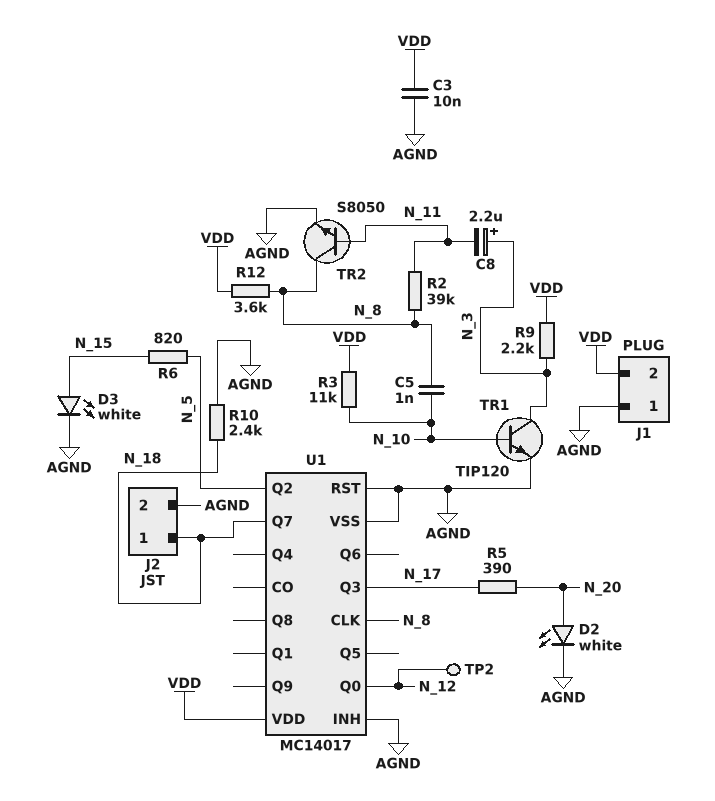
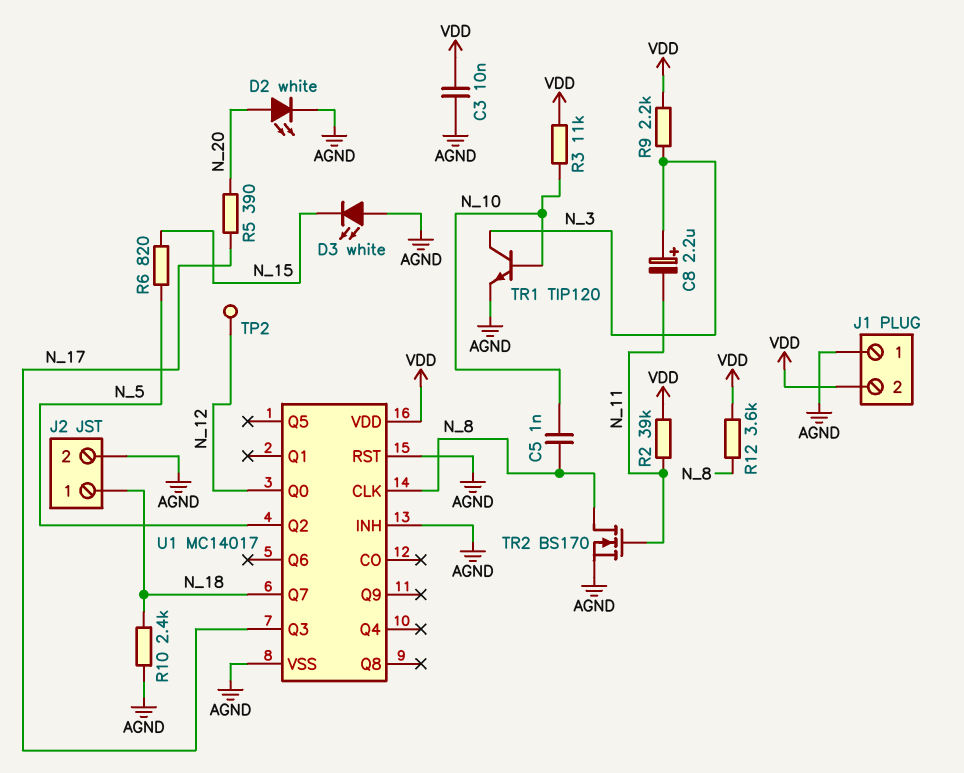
D3: LED white (A N_15, K AGND) -> LED white (A AGND, K N_15)
R2: 39k (N_8, N_11) -> 39k (N_11, VDD)
TR2: NPN S8050 (B N_11, C N_8, E AGND) -> NMOS BS170 (G N_11, D N_8, S AGND)

